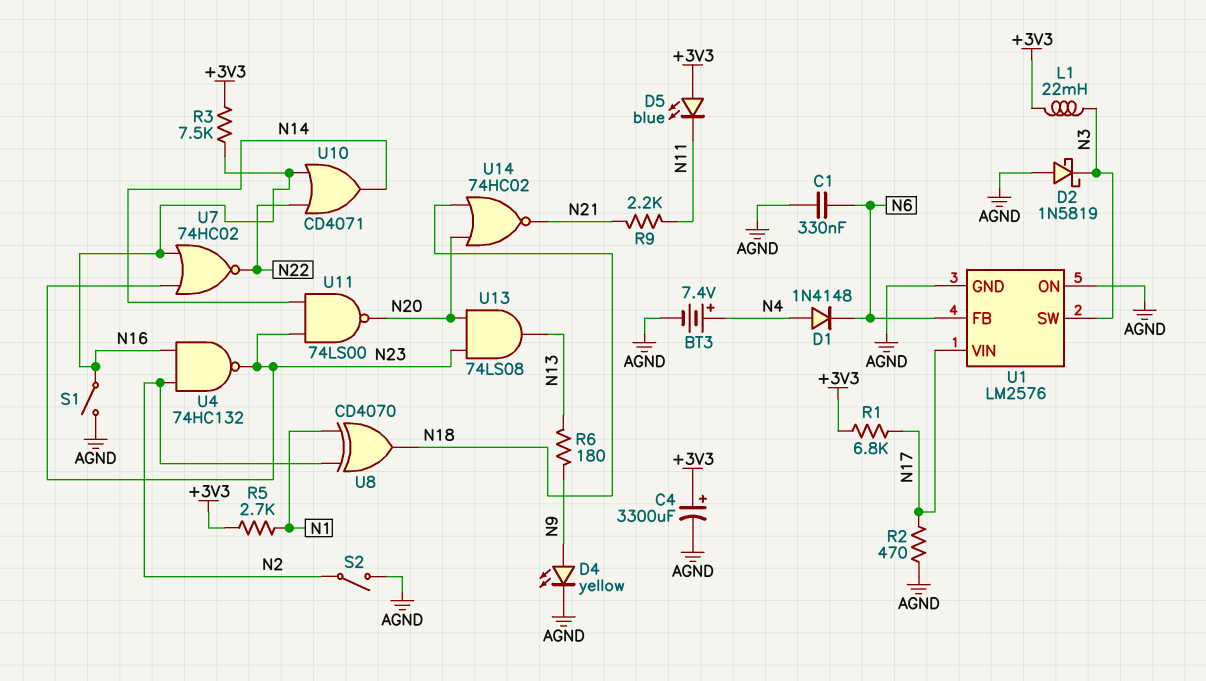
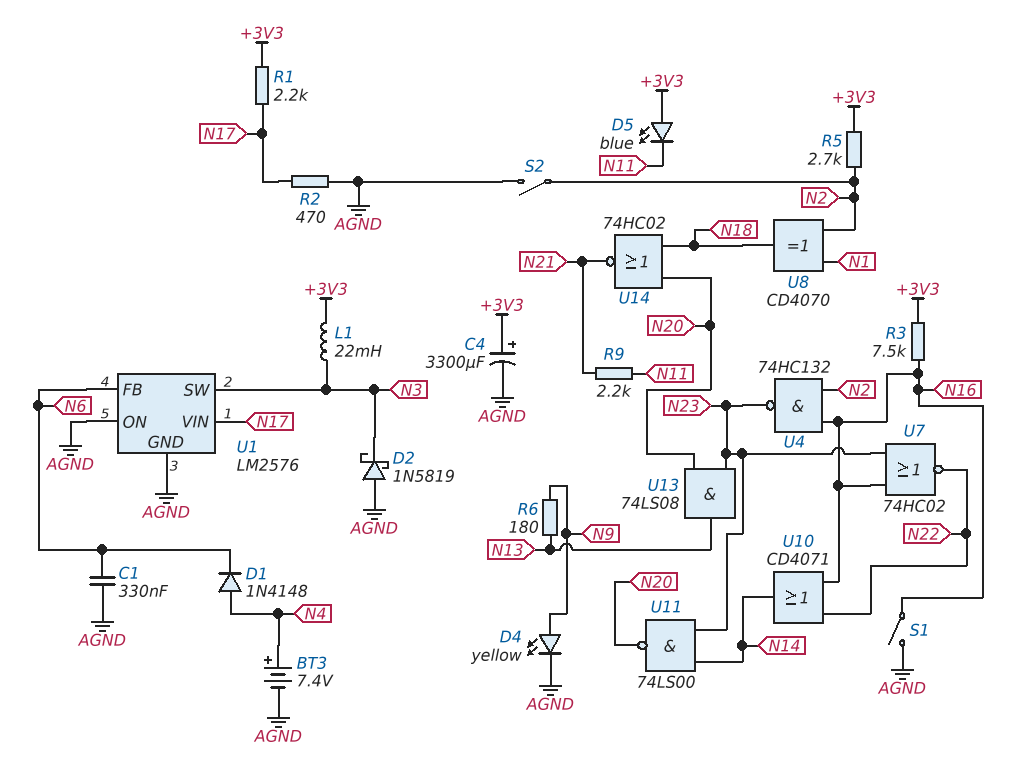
R1: 6.8k (+3V3, N17) -> 2.2k (+3V3, N17)
R5: 2.7k (+3V3, N1) -> 2.7k (+3V3, N2)

